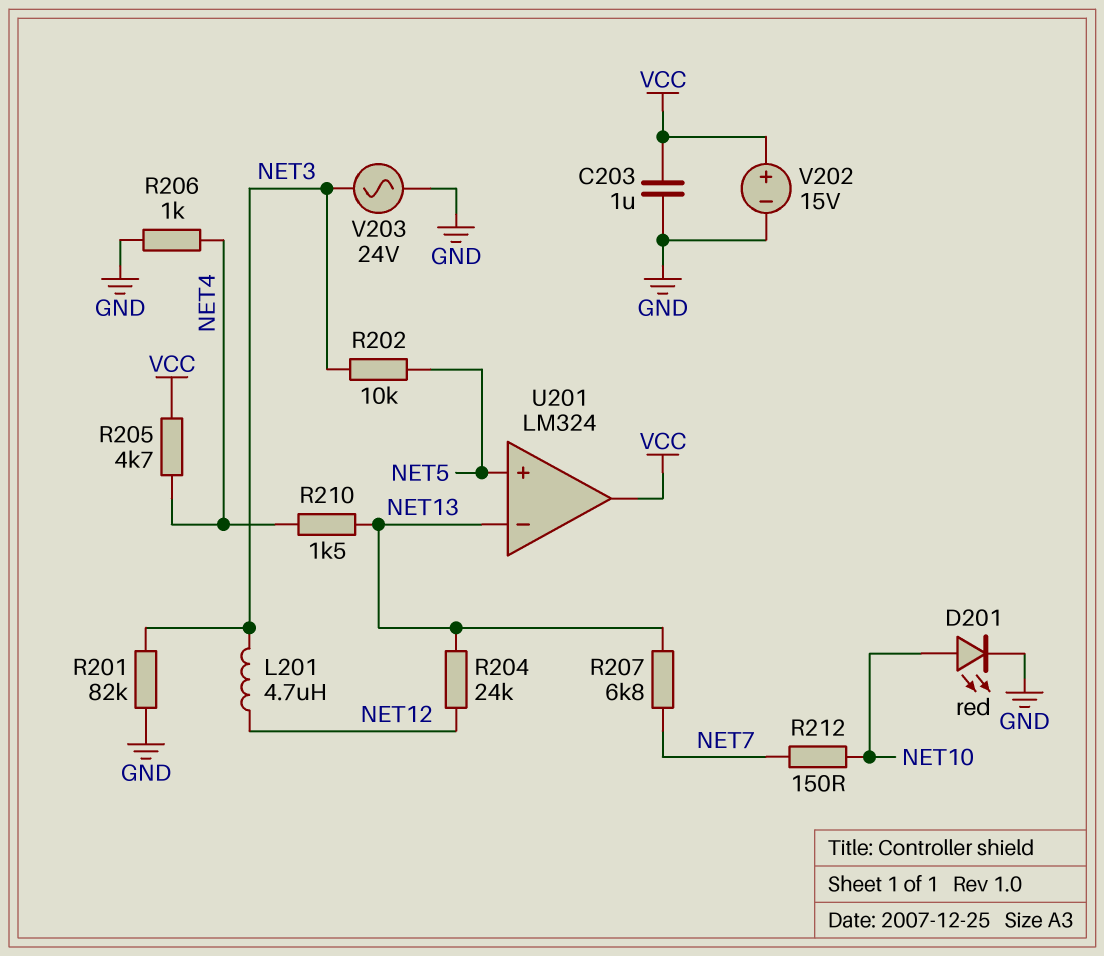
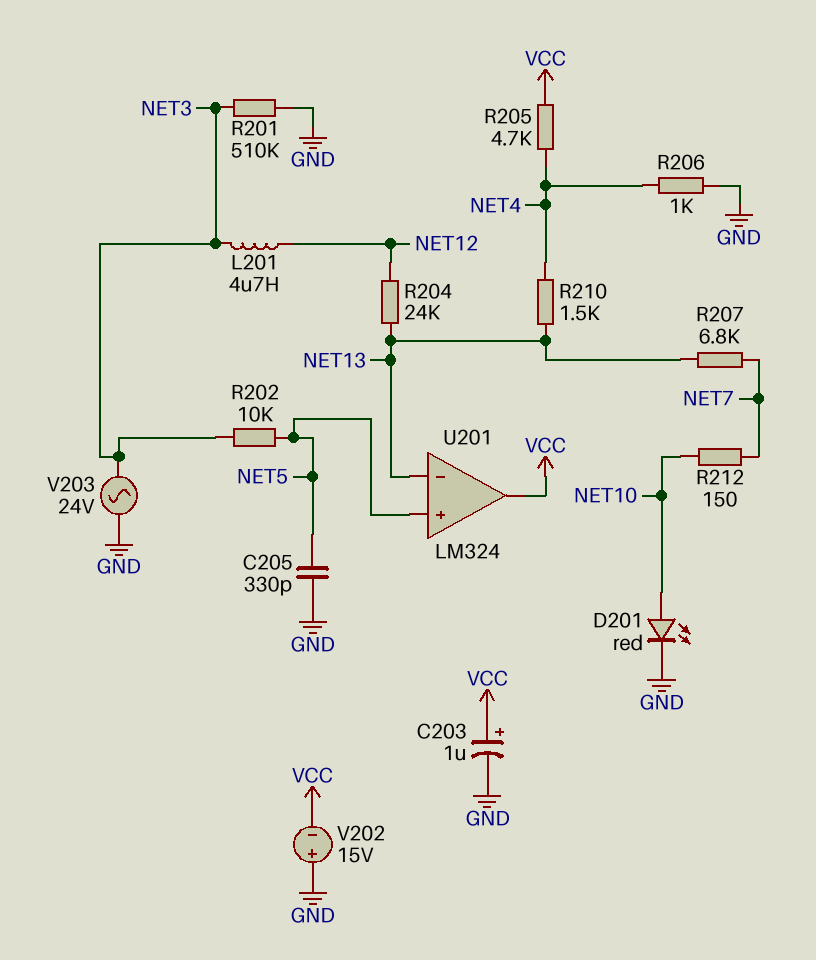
C203: 1uF (GND, VCC) -> 1uF (plus VCC, minus GND)
C205: none -> 330pF (GND, NET5)
R201: 82k (GND, NET3) -> 510k (GND, NET3)
V202: 15V (plus VCC, minus GND) -> 15V (plus GND, minus VCC)

